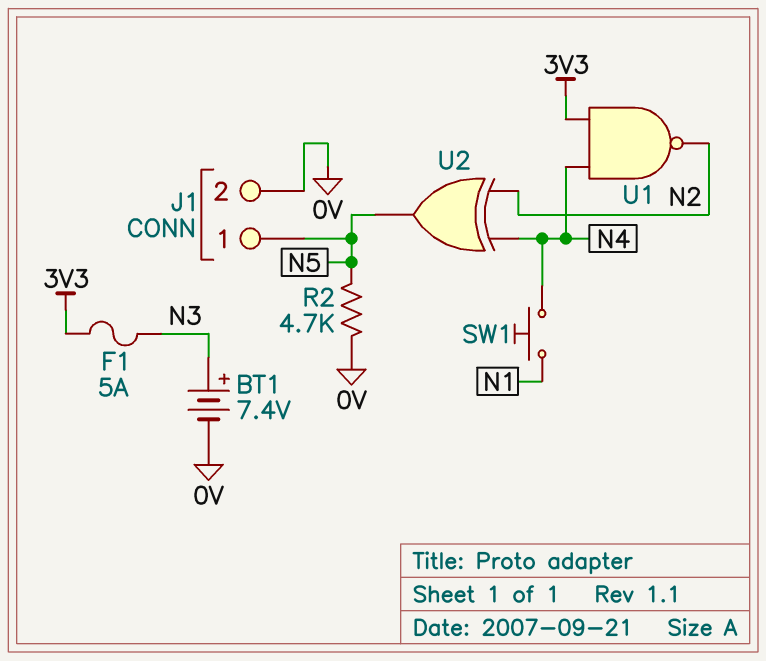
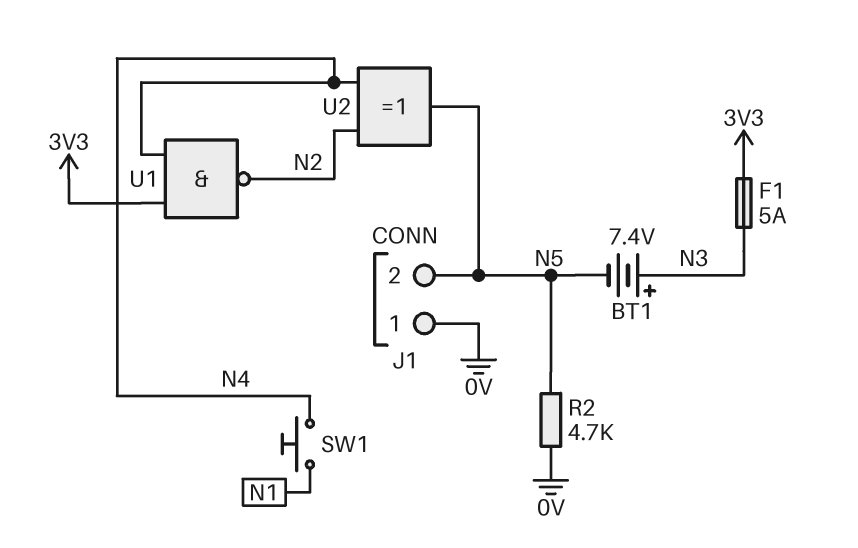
BT1: 7.4V (plus N3, minus 0V) -> 7.4V (plus N3, minus N5)
J1 pin 1: N5 -> 0V
J1 pin 2: 0V -> N5

